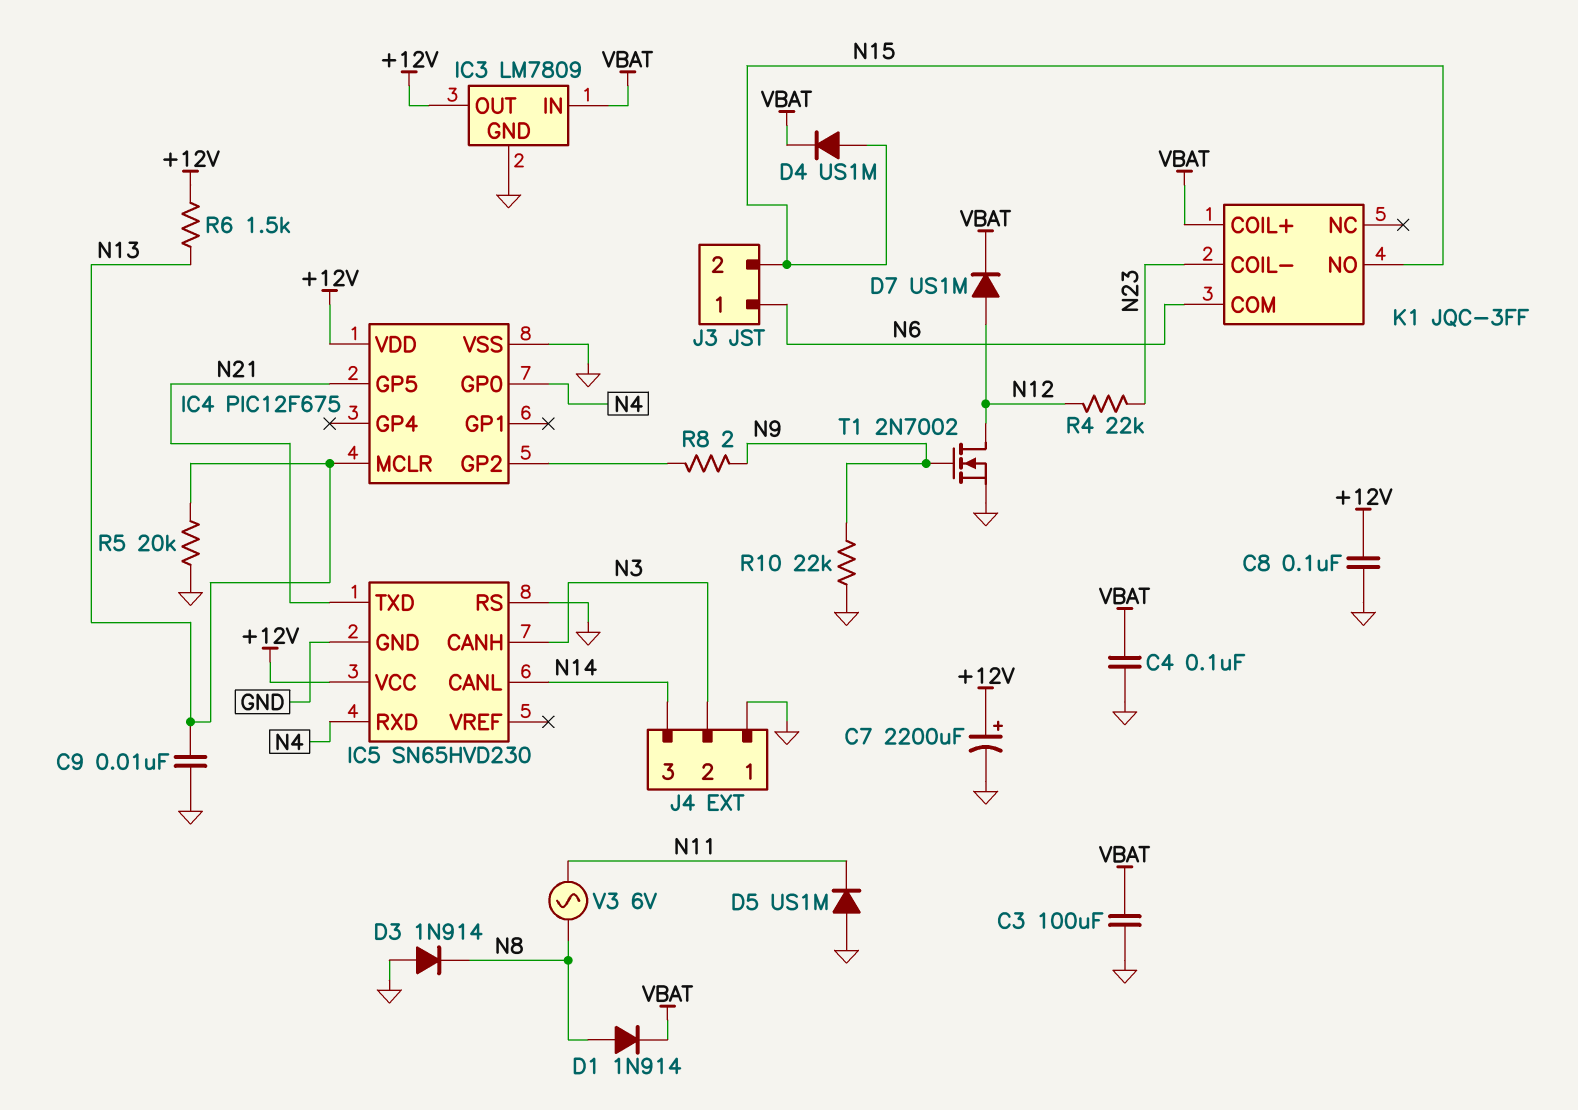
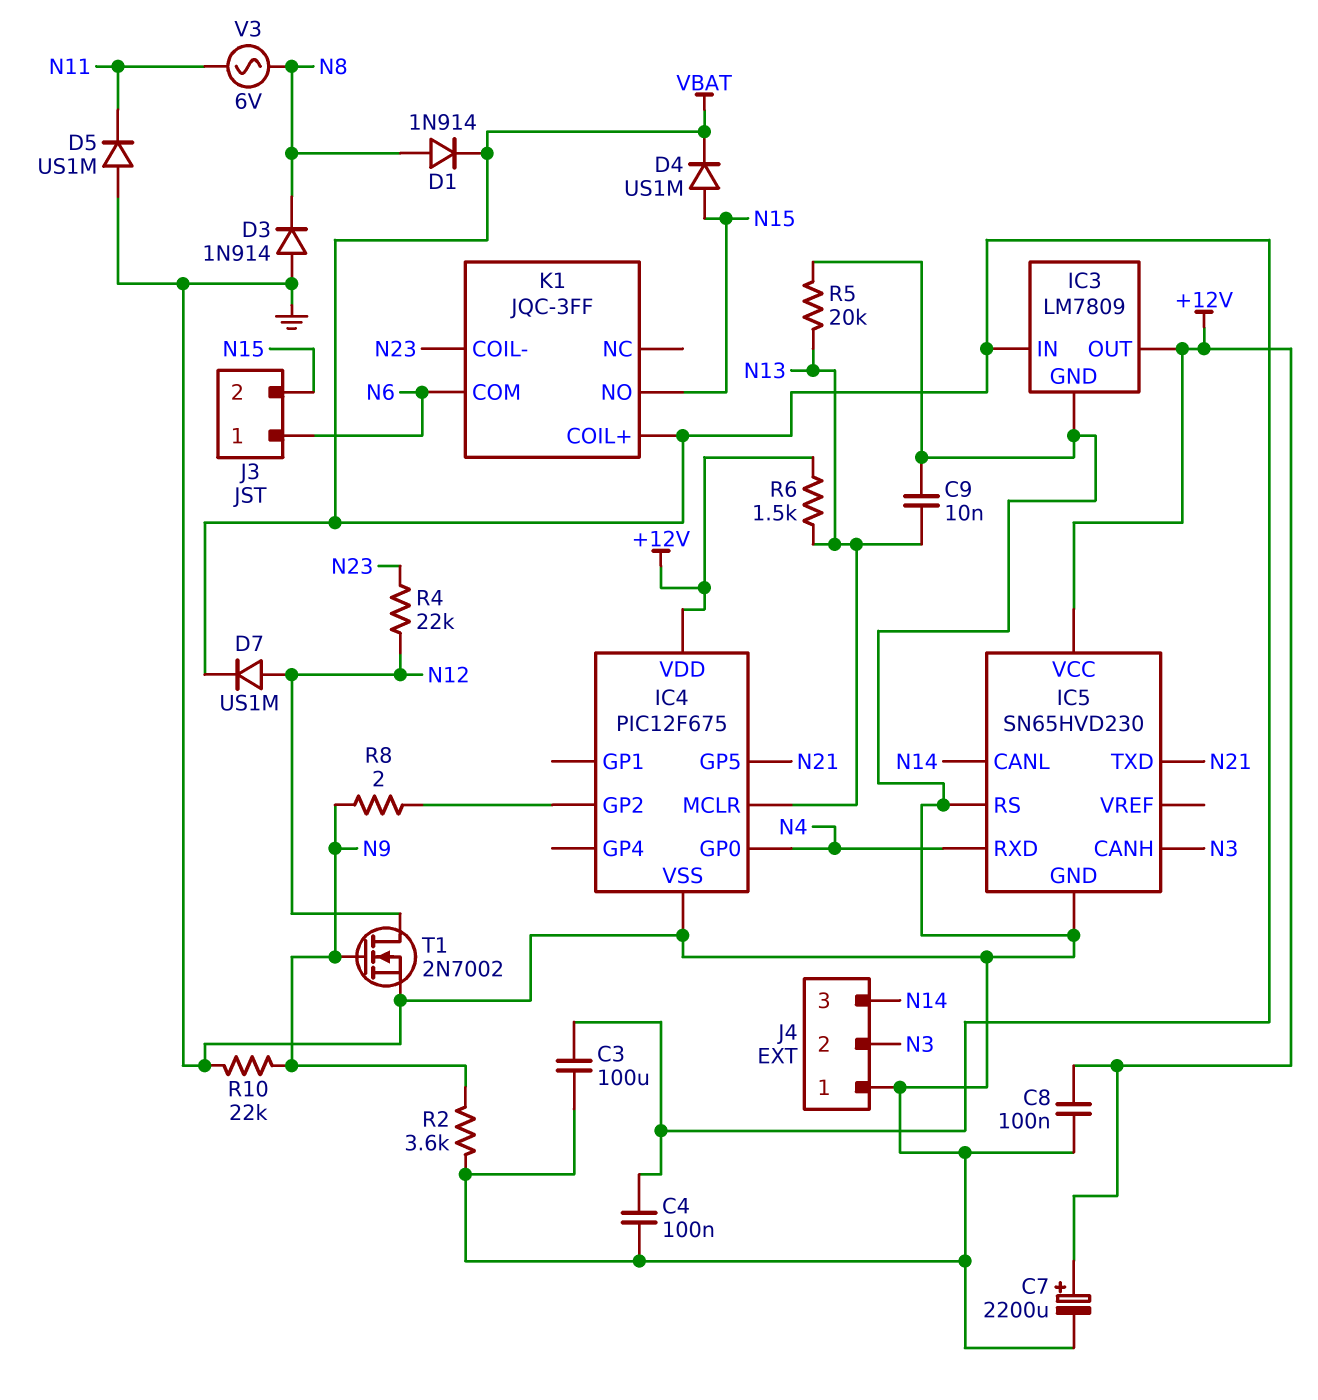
R2: none -> 3.6k (GND, N9)

